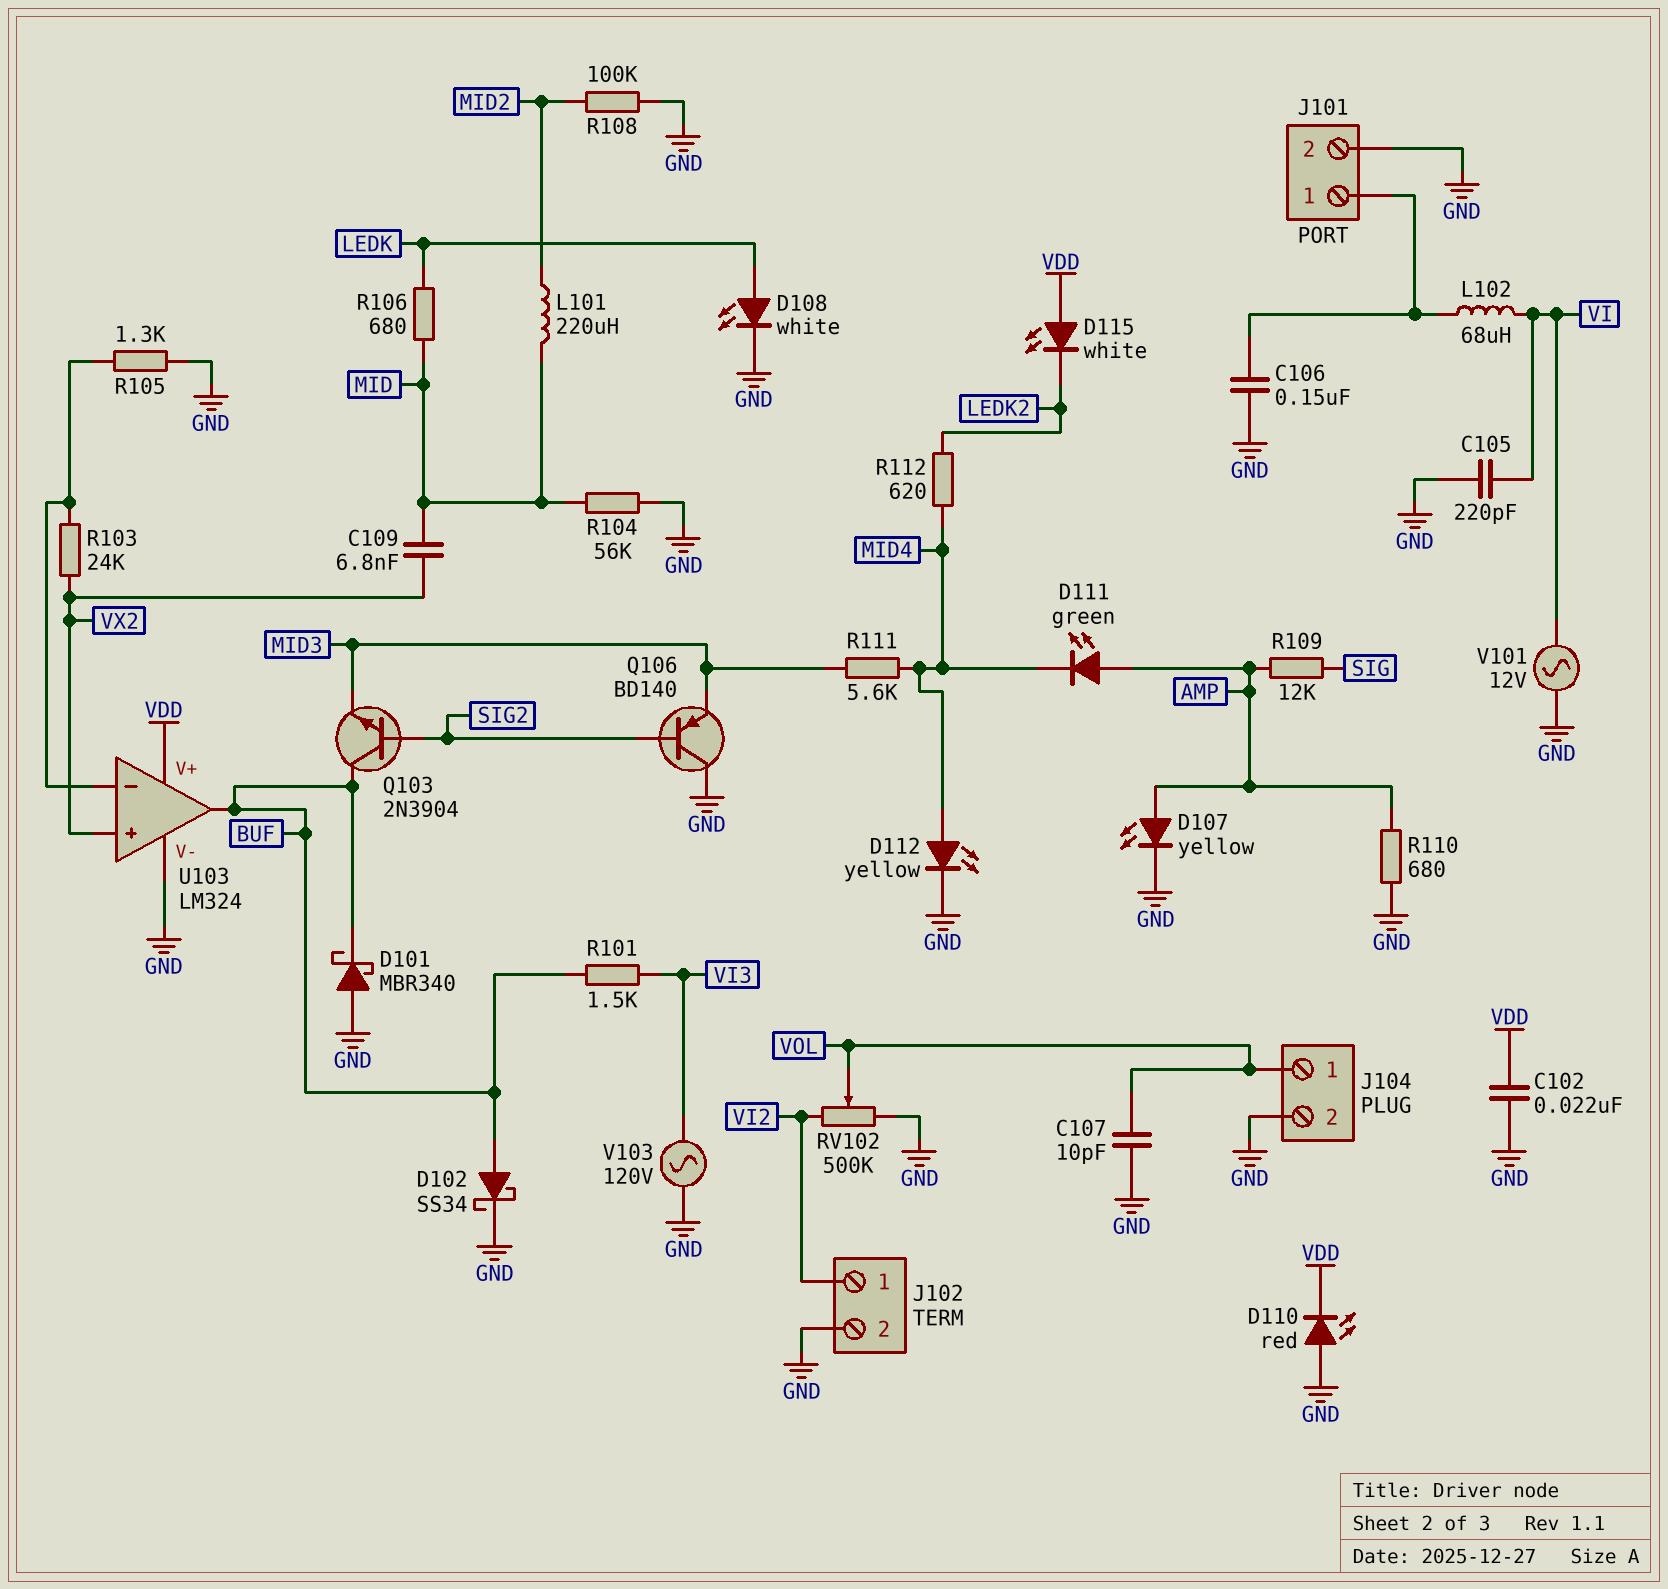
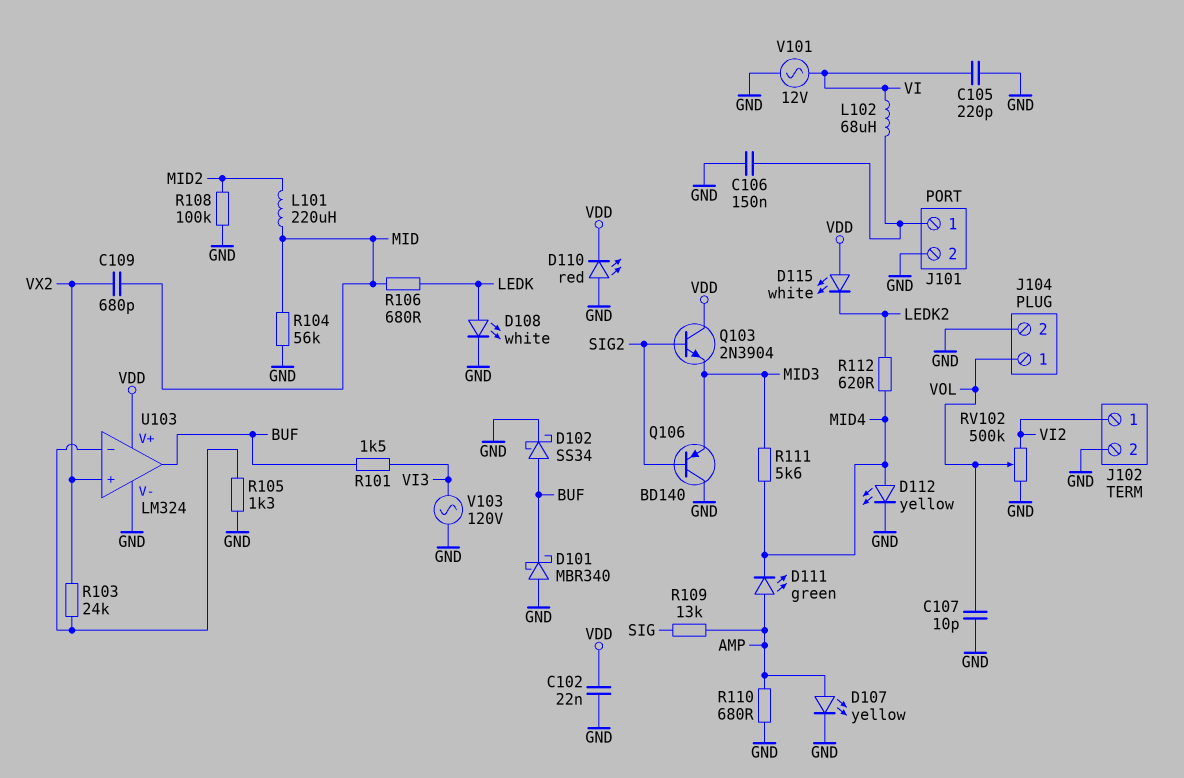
C109: 6.8nF (MID, VX2) -> 680pF (MID, VX2)
Q103: NPN 2N3904 (B SIG2, C BUF, E MID3) -> NPN 2N3904 (B SIG2, C VDD, E MID3)
R109: 12k (AMP, SIG) -> 13k (AMP, SIG)

